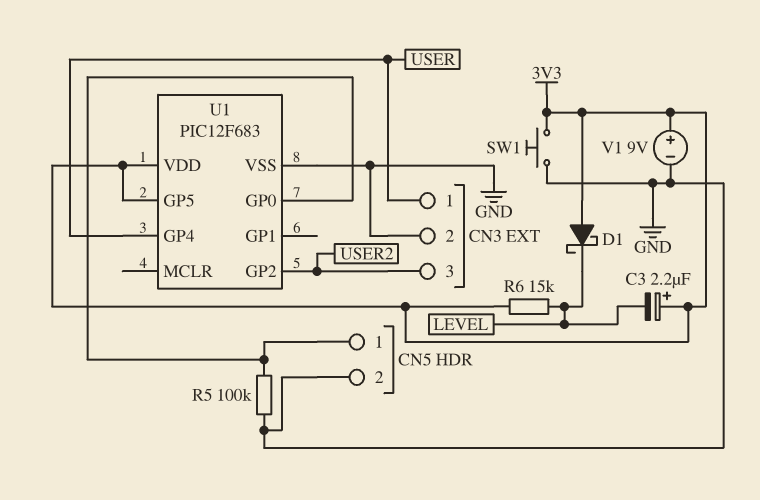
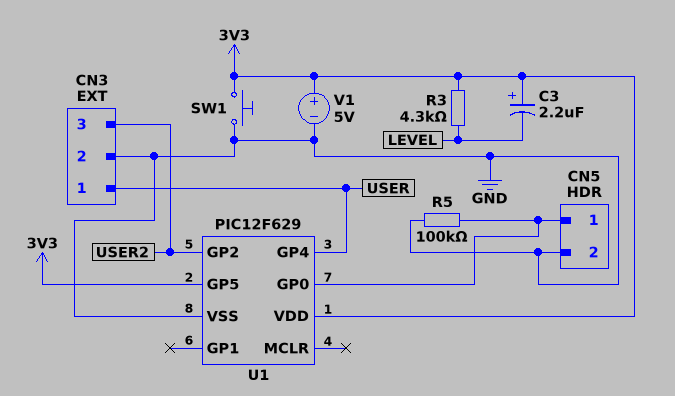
D1: schottky (A 3V3, K LEVEL) -> none
R3: none -> 4.3k (3V3, LEVEL)
R6: 15k (3V3, LEVEL) -> none
U1: PIC12F683 -> PIC12F629
V1: 9V (plus 3V3, minus GND) -> 5V (plus 3V3, minus GND)

